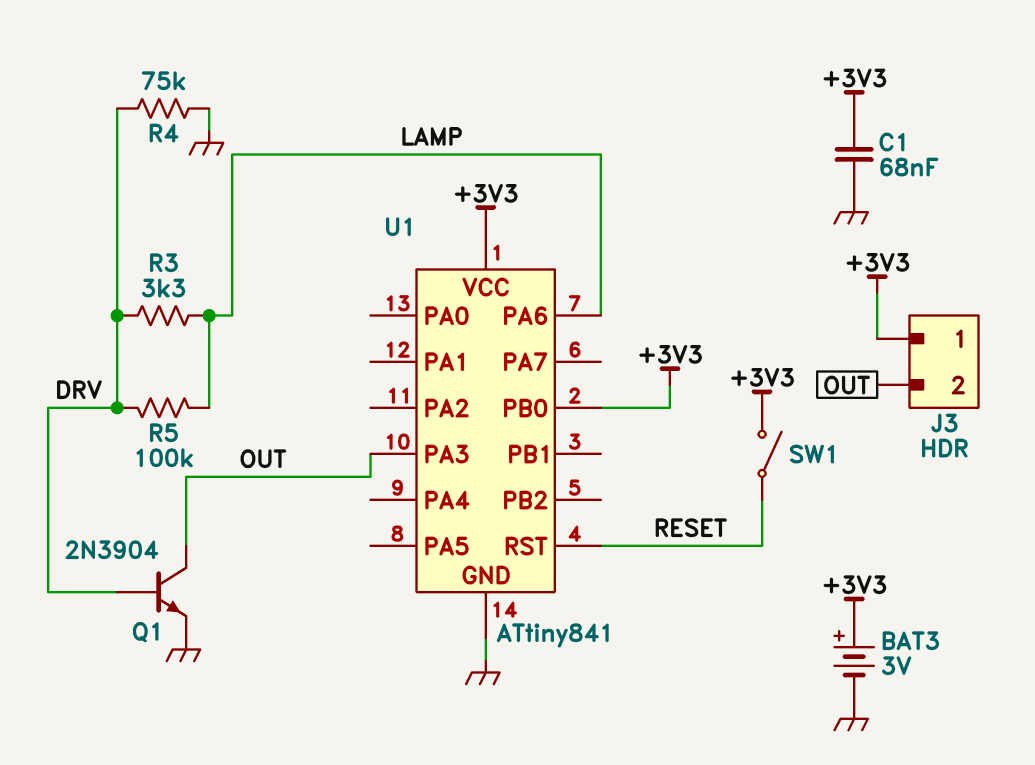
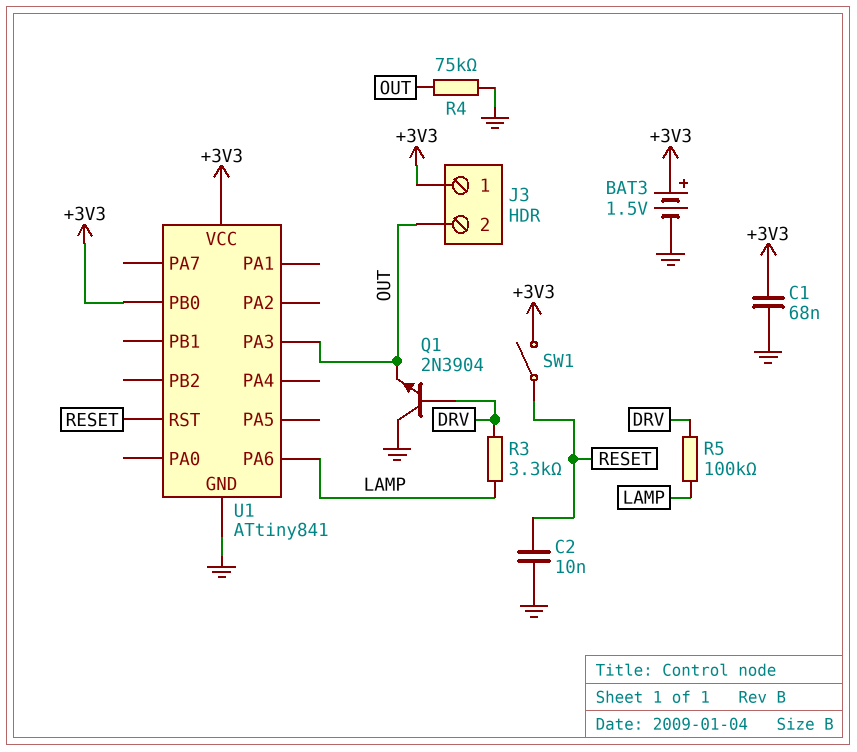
BAT3: 3V (plus +3V3, minus GND) -> 1.5V (plus +3V3, minus GND)
C2: none -> 10nF (GND, RESET)
Q1: NPN 2N3904 (B DRV, C OUT, E GND) -> NPN 2N3904 (B DRV, C GND, E OUT)
R4: 75k (DRV, GND) -> 75k (GND, OUT)

